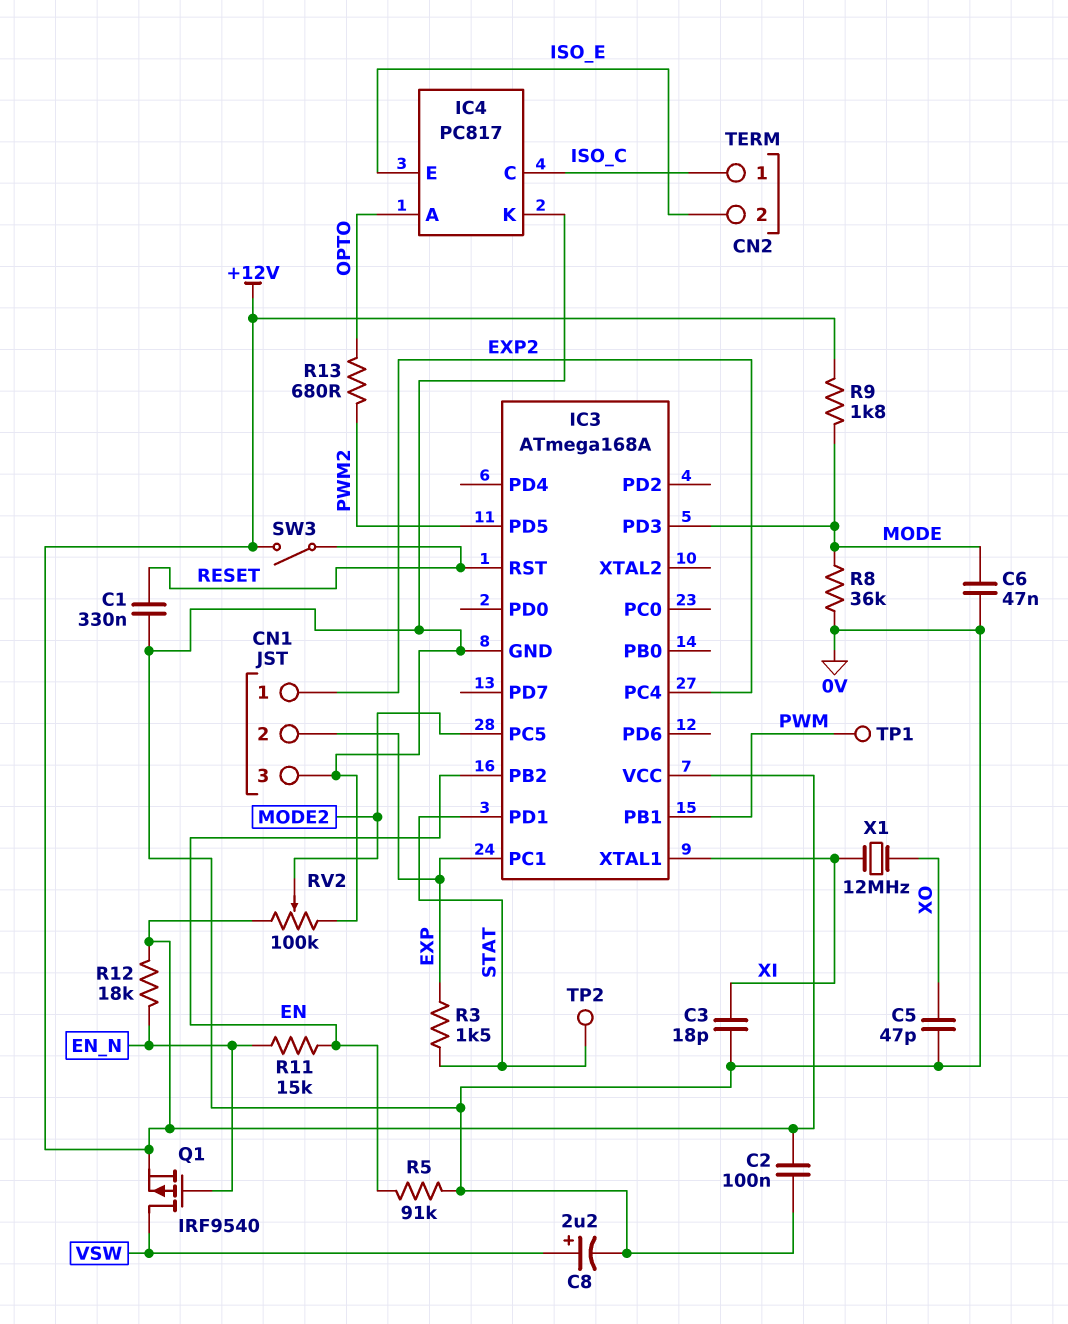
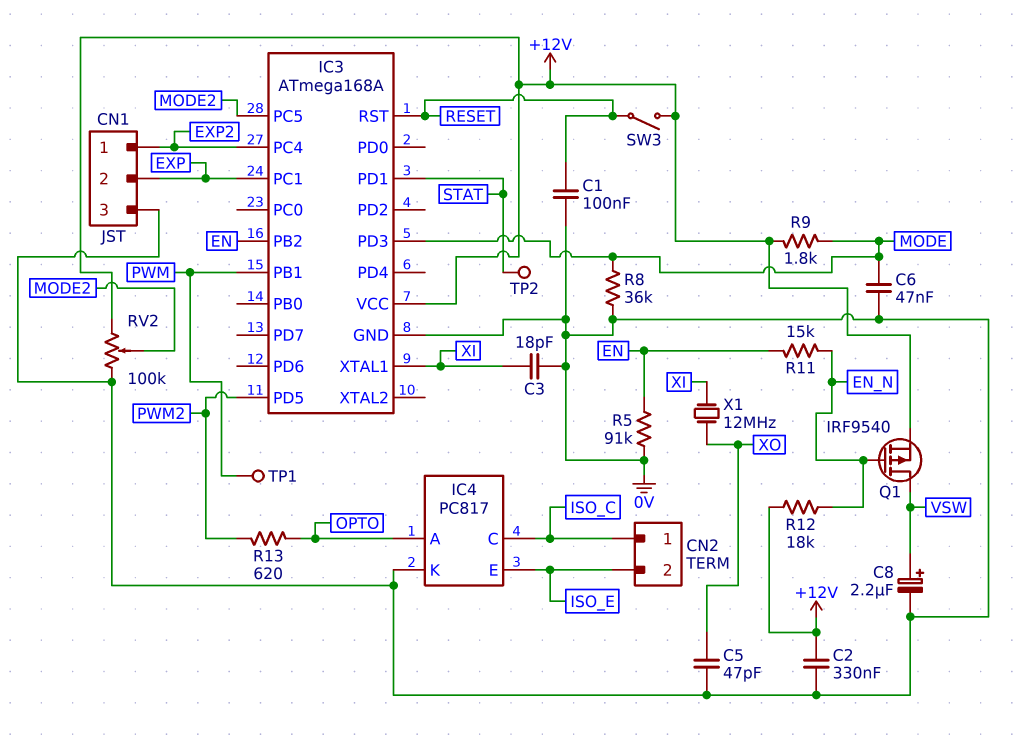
C1: 330nF (0V, RESET) -> 100nF (0V, RESET)
C2: 100nF (+12V, 0V) -> 330nF (+12V, 0V)
R3: 1.5k (EXP, STAT) -> none
R13: 680 (OPTO, PWM2) -> 620 (OPTO, PWM2)

